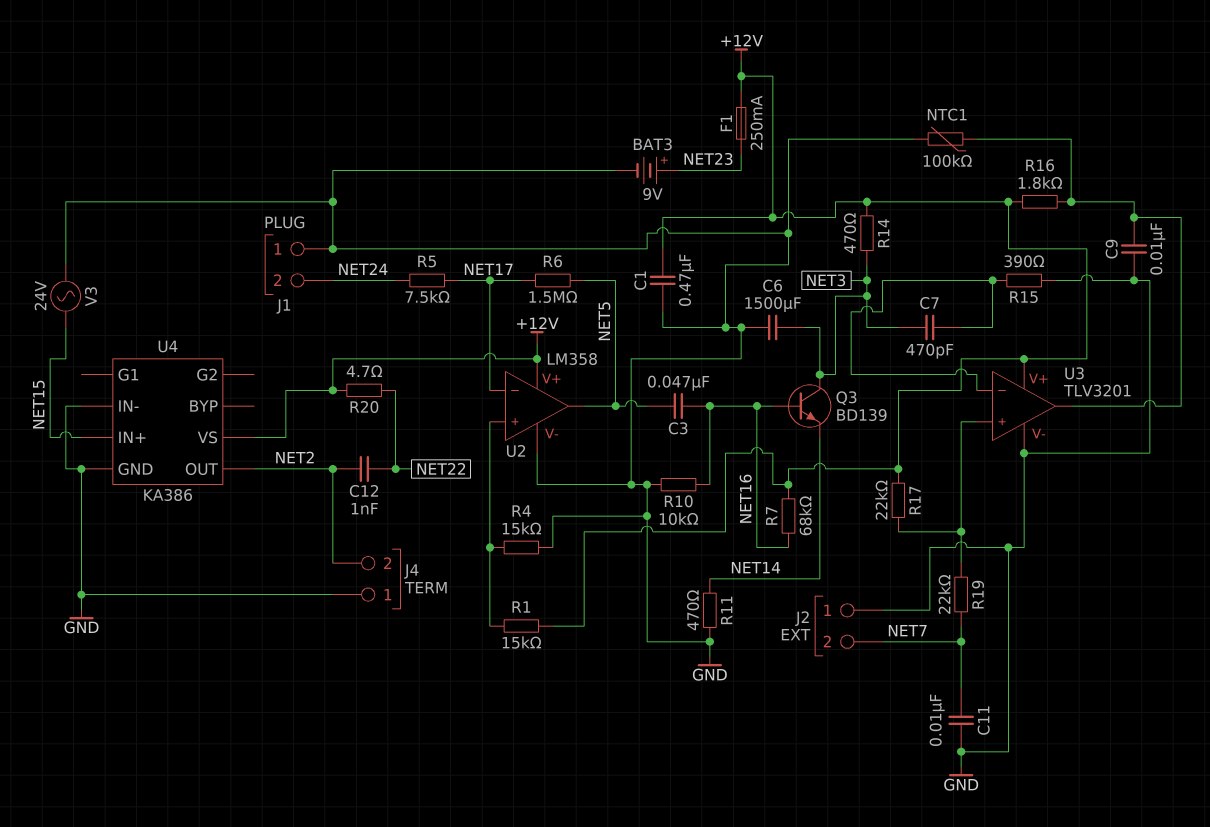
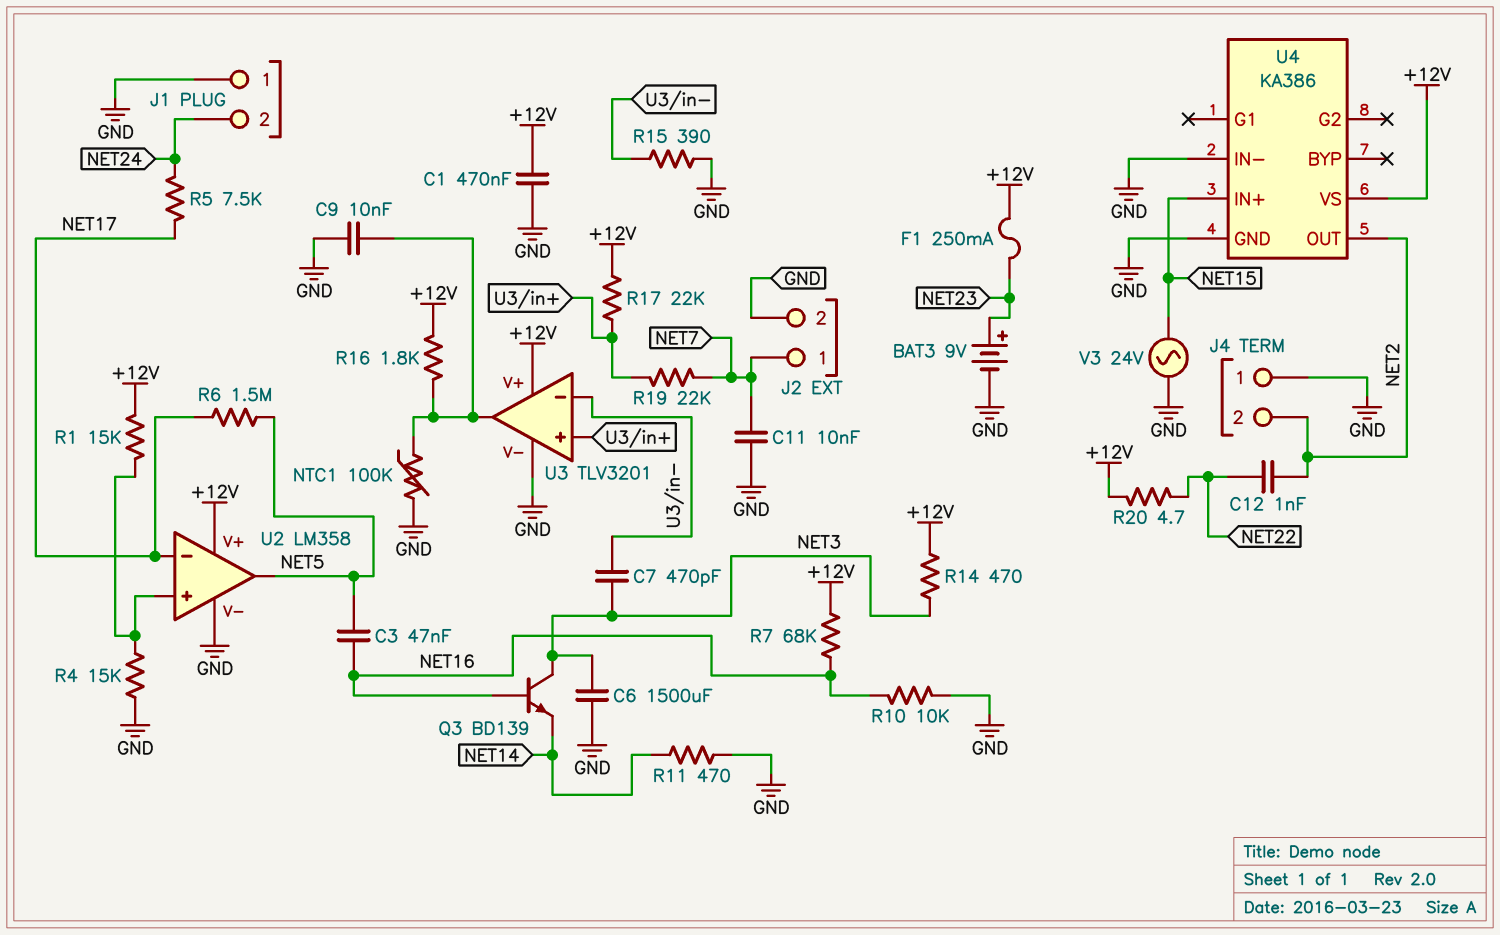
J2 pin 1: GND -> NET7
J2 pin 2: NET7 -> GND

